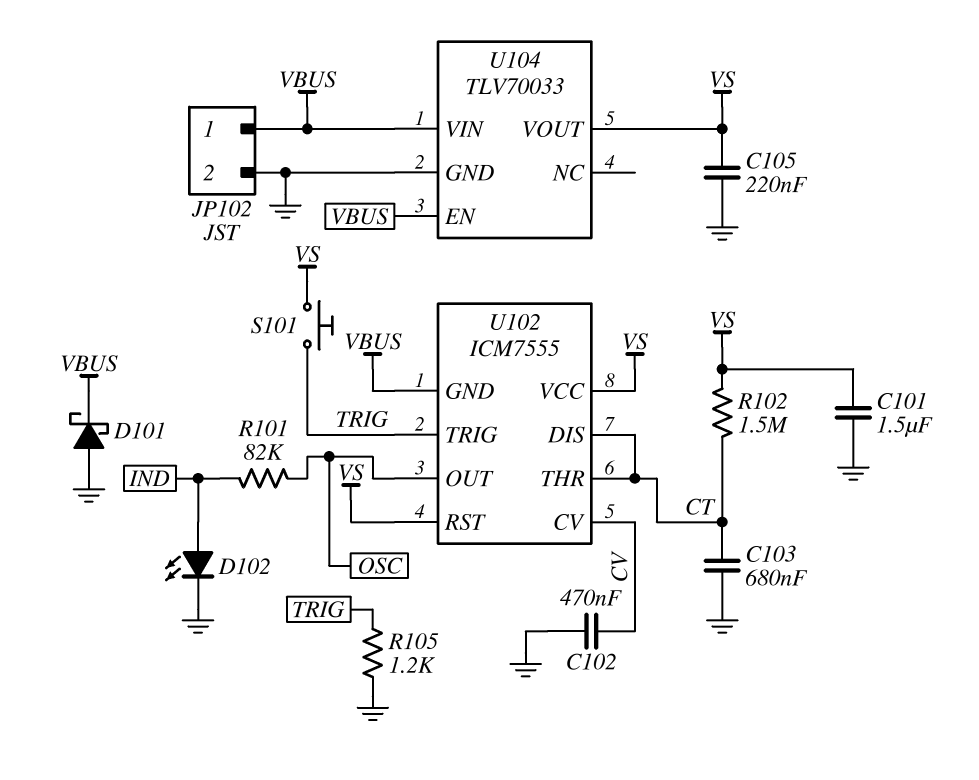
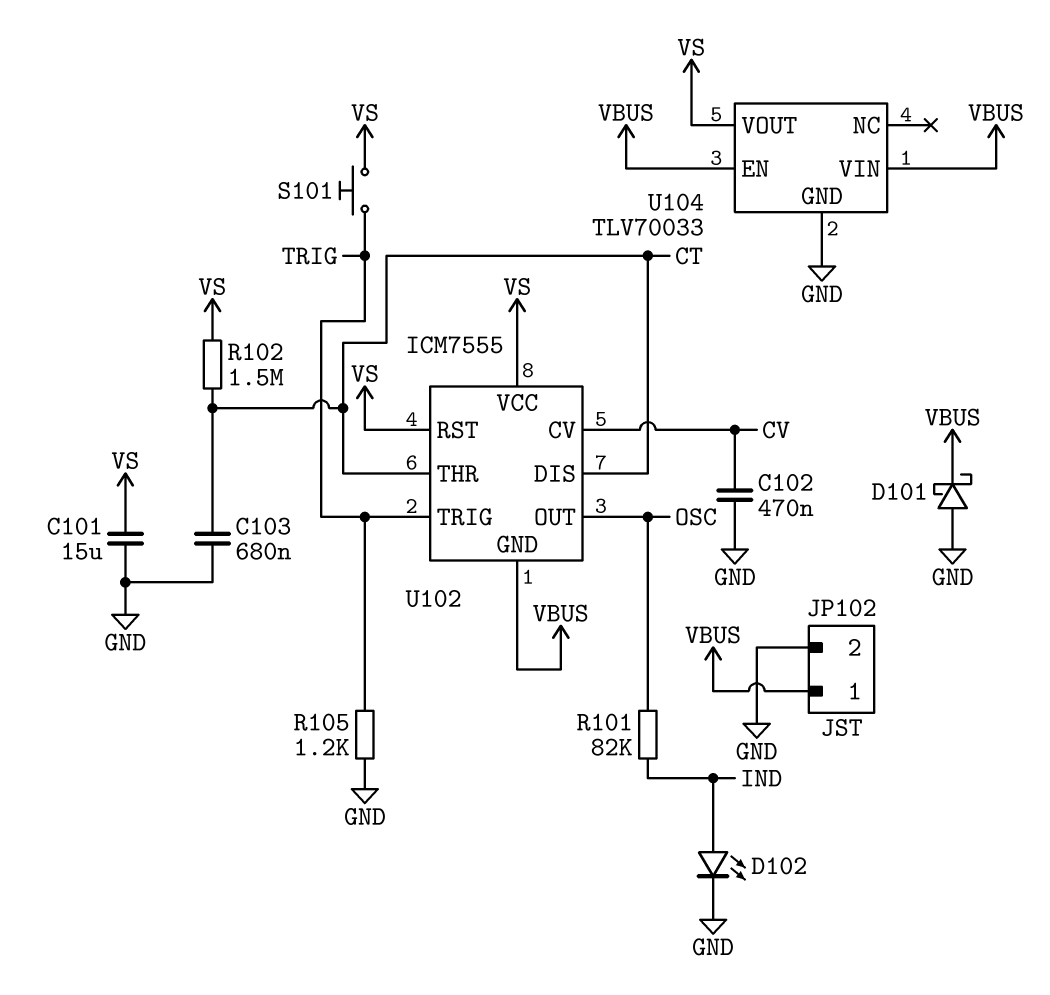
C101: 1.5uF (GND, VS) -> 15uF (GND, VS)
C105: 220nF (GND, VS) -> none

